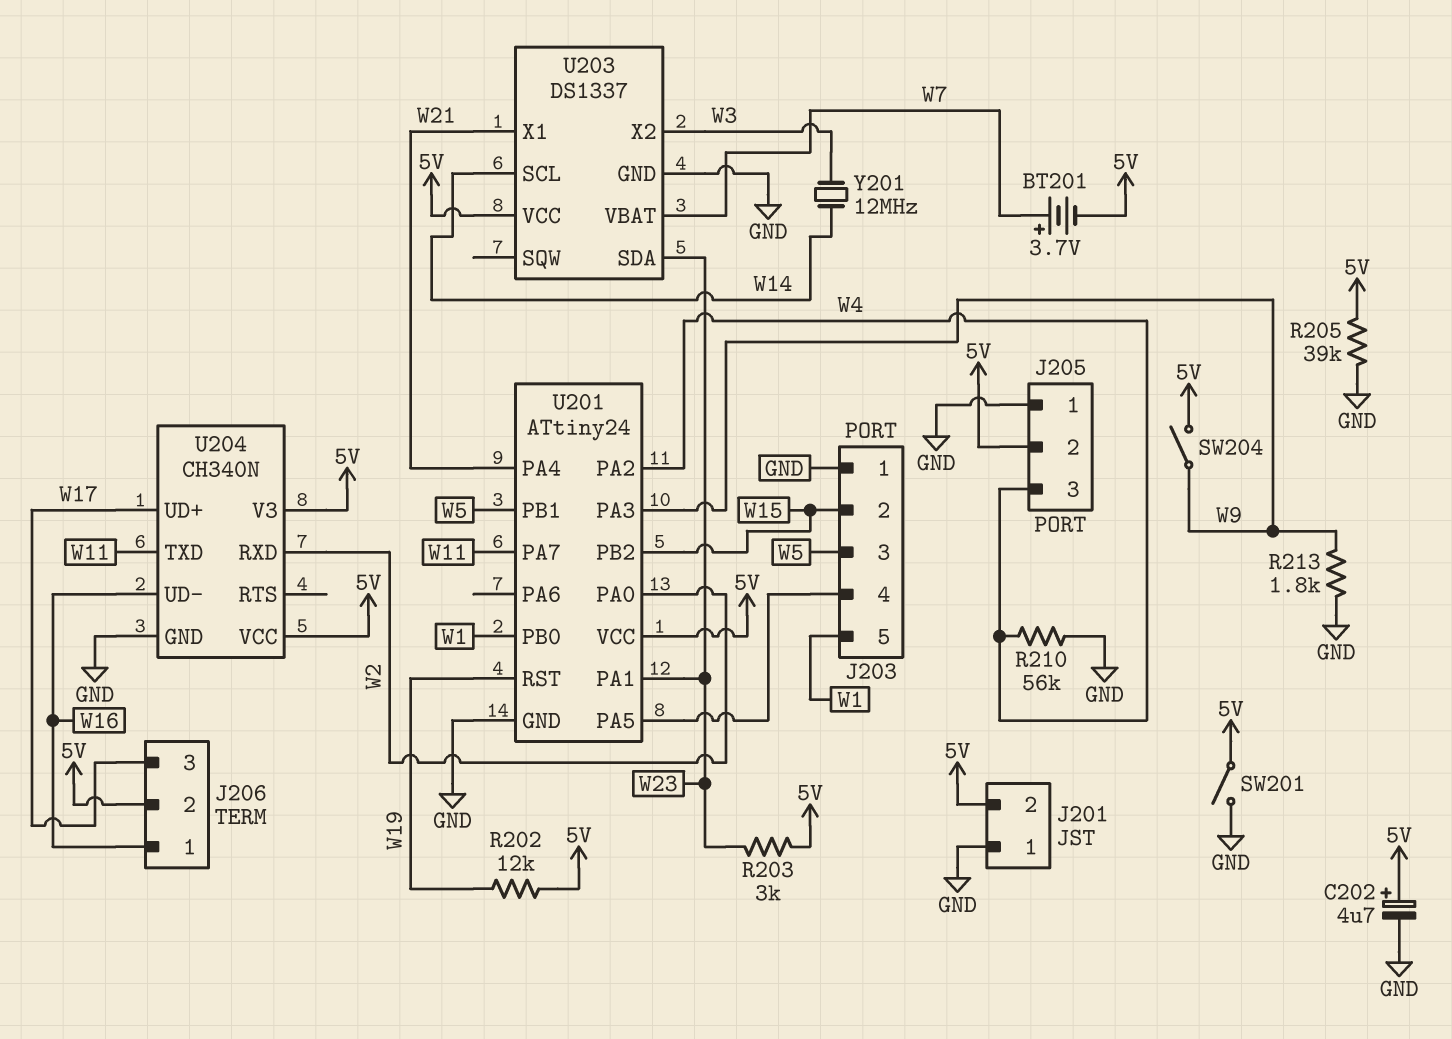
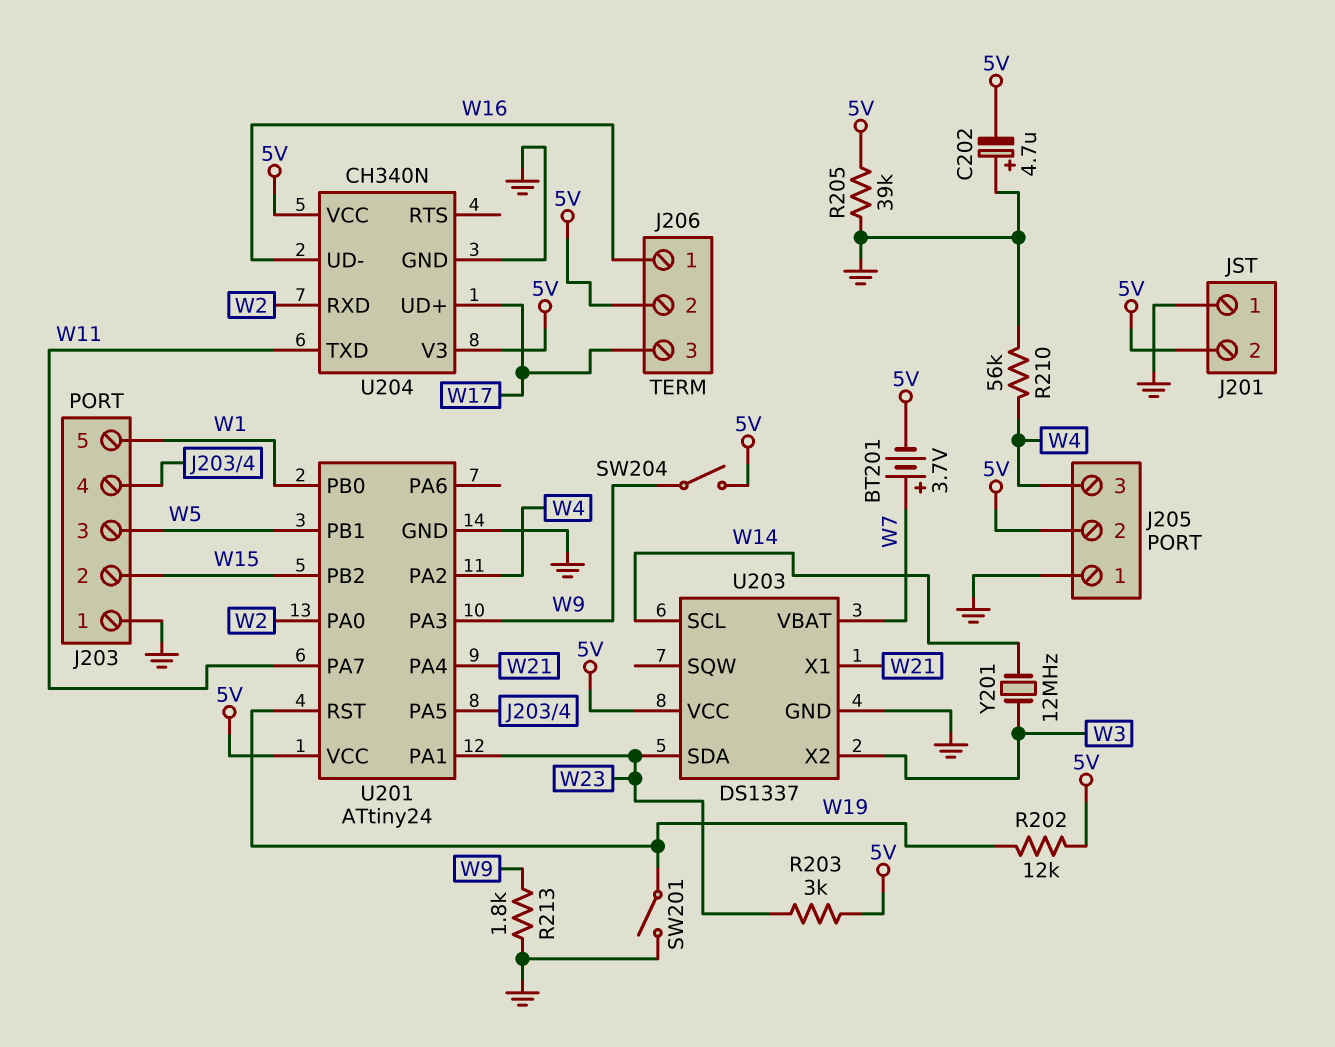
C202: 4.7uF (plus 5V, minus GND) -> 4.7uF (plus GND, minus 5V)
SW201: switch (5V, GND) -> switch (GND, W19)

